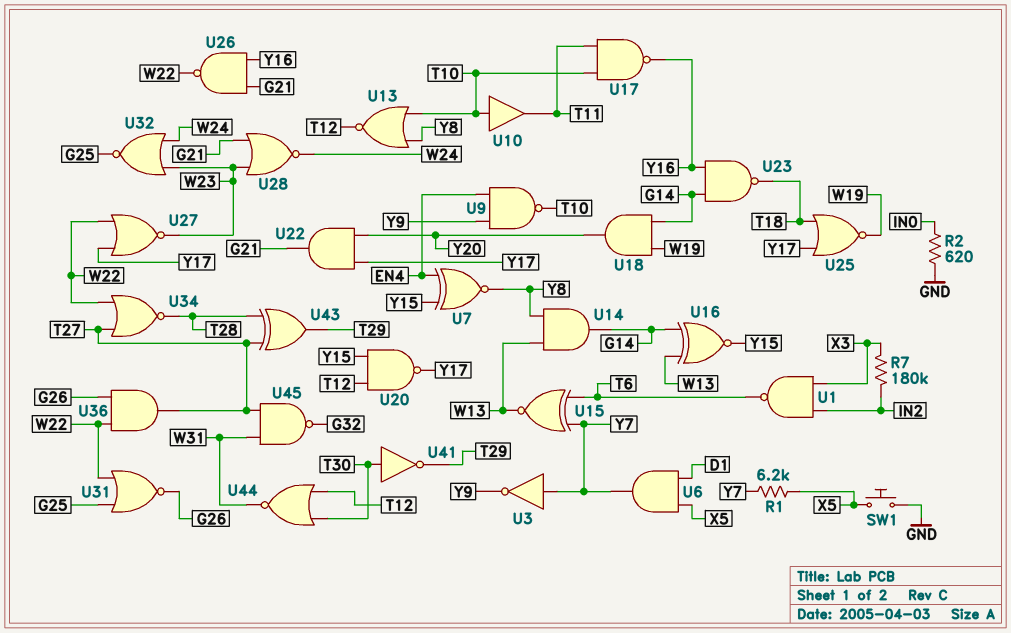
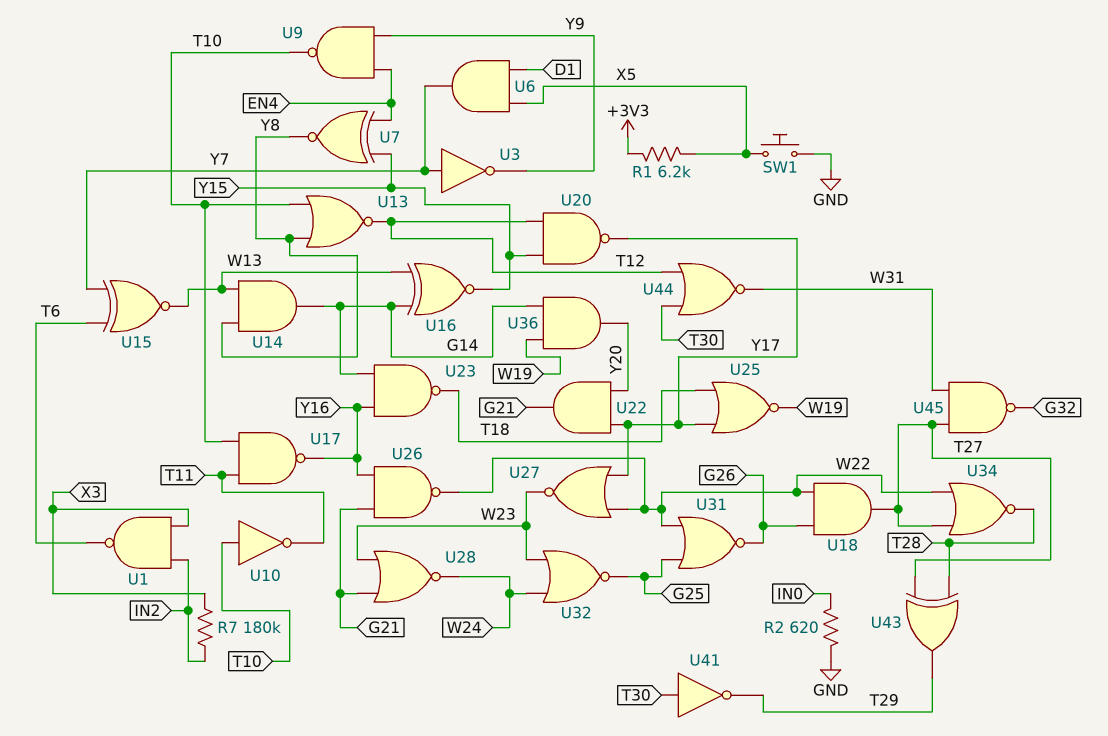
R1: 6.2k (X5, Y7) -> 6.2k (+3V3, X5)
U10: buffer (in T10, out T11) -> NOT (in T10, out T11)
U18: AND (in G14, in W19, out Y20) -> AND (in G26, in W22, out T27)
U36: AND (in G26, in W22, out T27) -> AND (in G14, in W19, out Y20)

